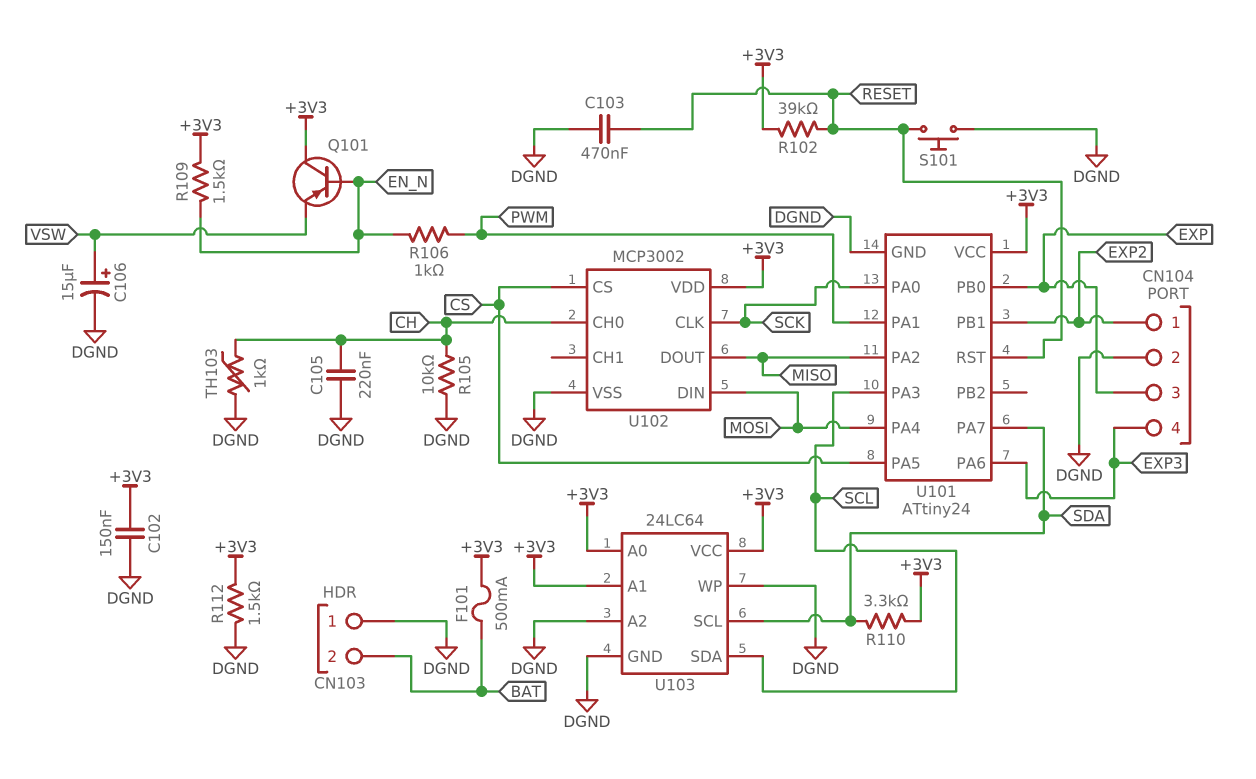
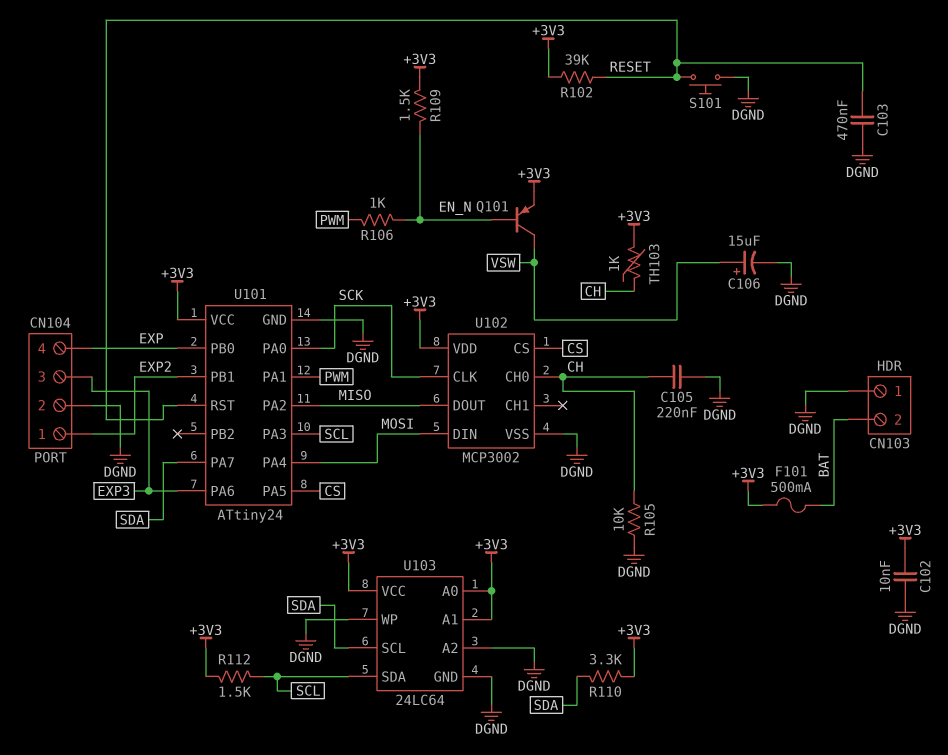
C102: 150nF (+3V3, DGND) -> 10nF (+3V3, DGND)
CN104 pin 3: EXP -> EXP3
CN104 pin 4: EXP3 -> EXP
Q101: PNP (B EN_N, C +3V3, E VSW) -> PNP (B EN_N, C VSW, E +3V3)
R112: 1.5k (+3V3, DGND) -> 1.5k (+3V3, SCL)
TH103: 1k (CH, DGND) -> 1k (+3V3, CH)

